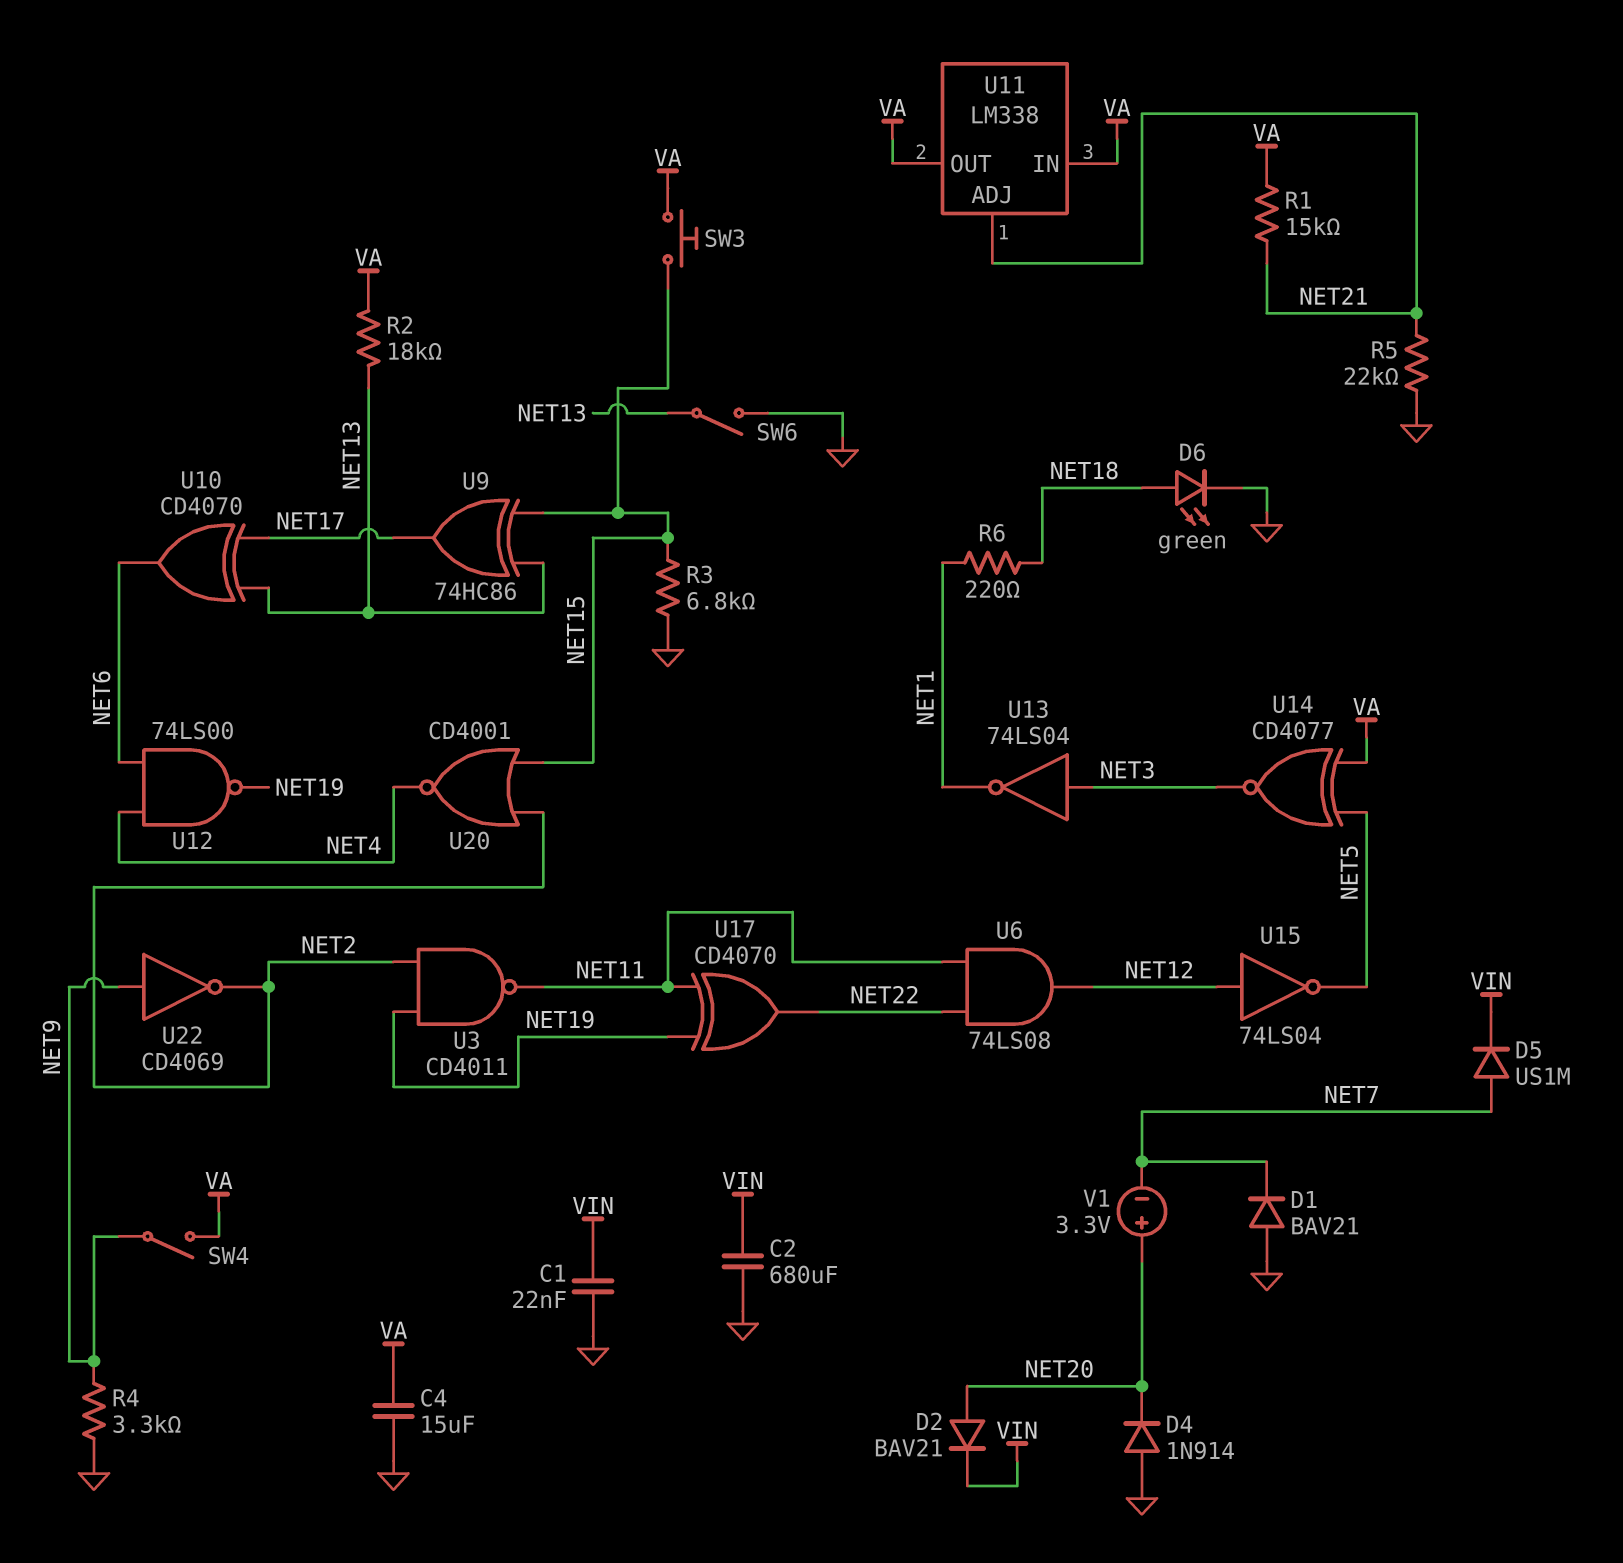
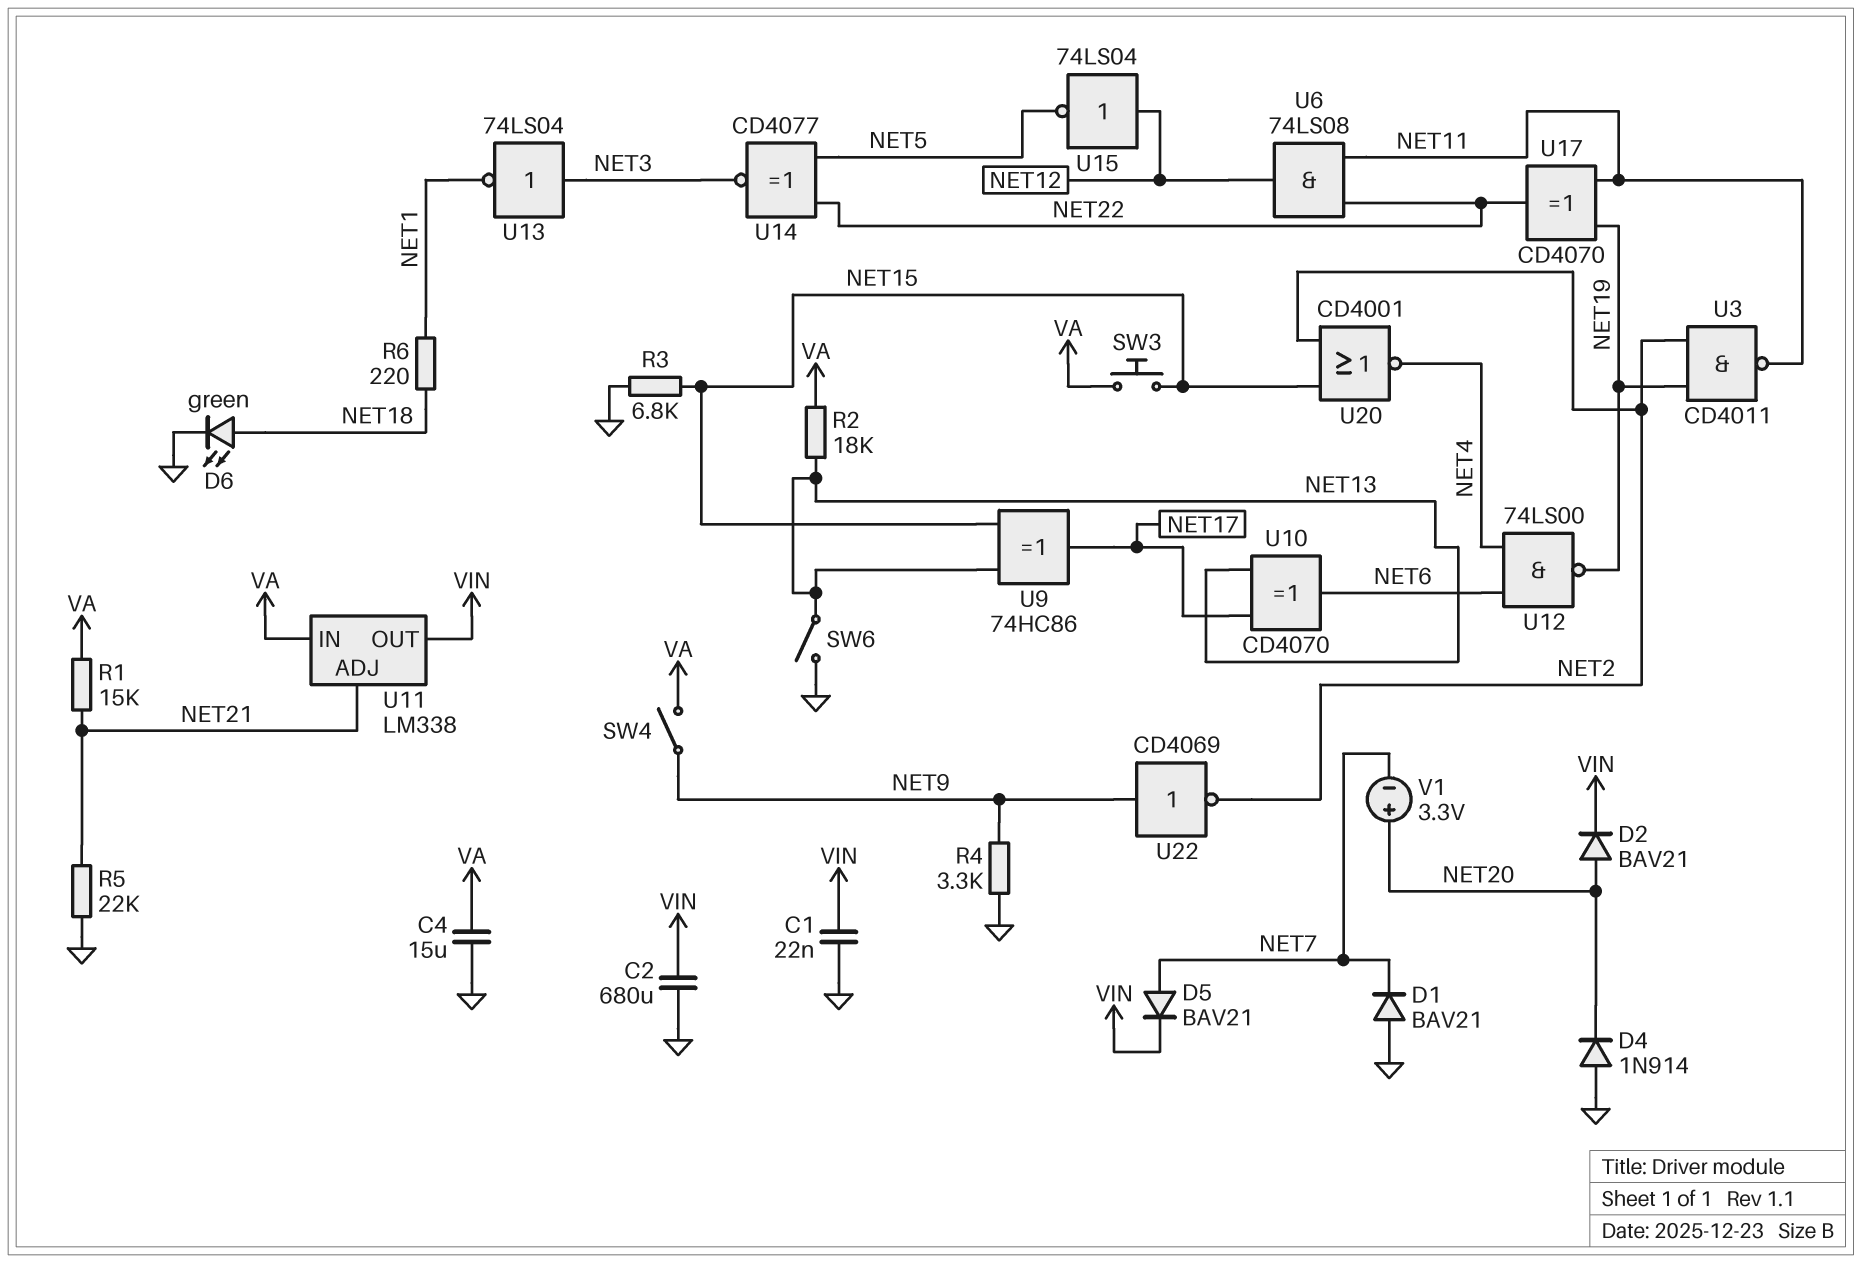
D5: diode US1M (A NET7, K VIN) -> diode BAV21 (A NET7, K VIN)
U11 pin OUT: VA -> VIN
U14: XNOR CD4077 (in NET5, in VA, out NET3) -> XNOR CD4077 (in NET5, in NET22, out NET3)

